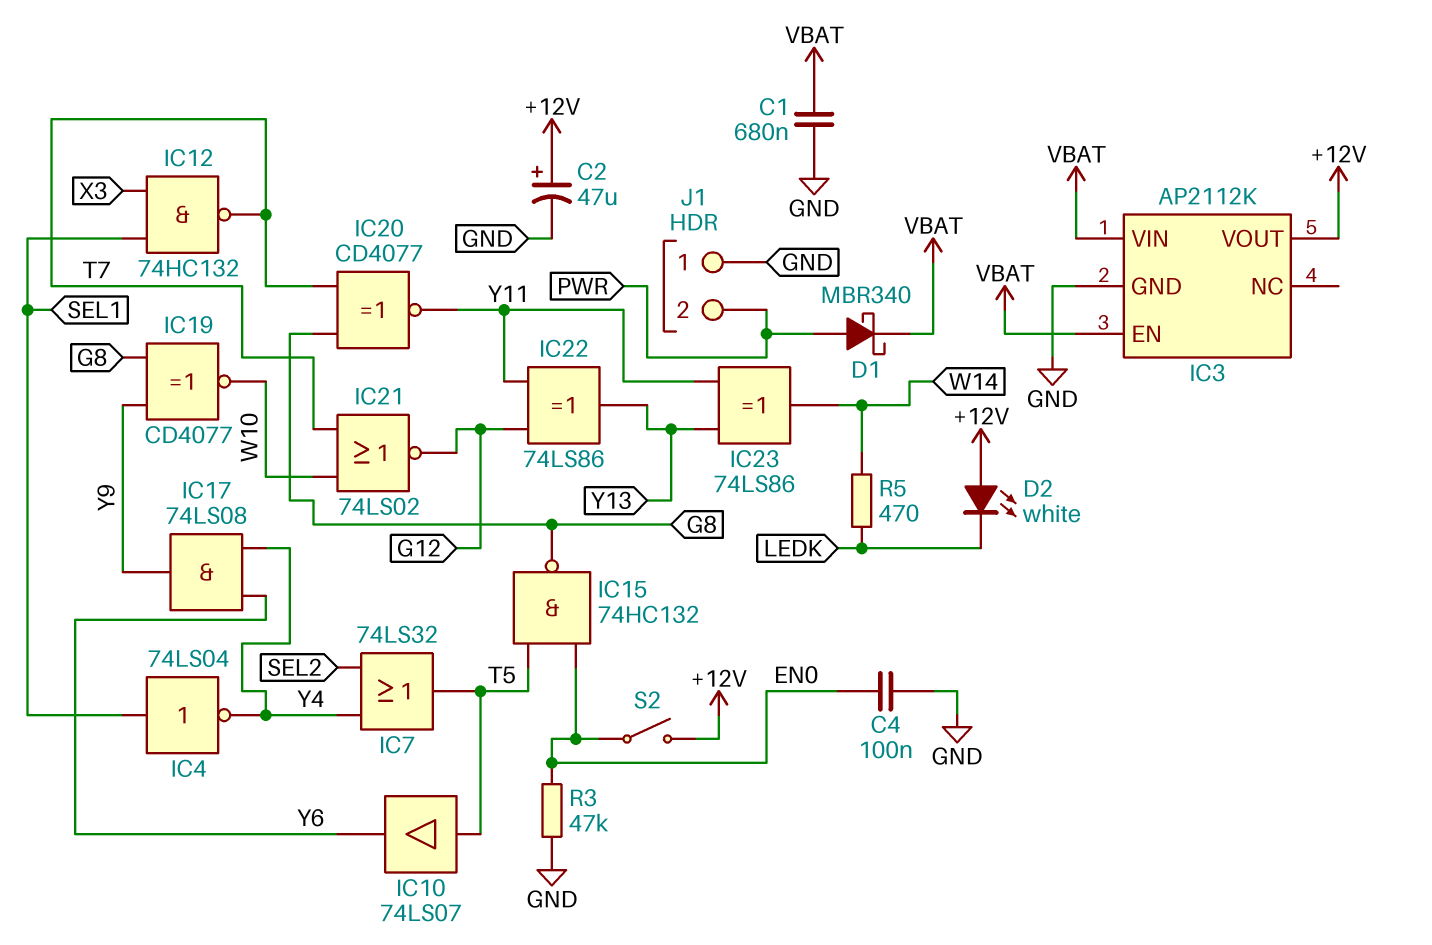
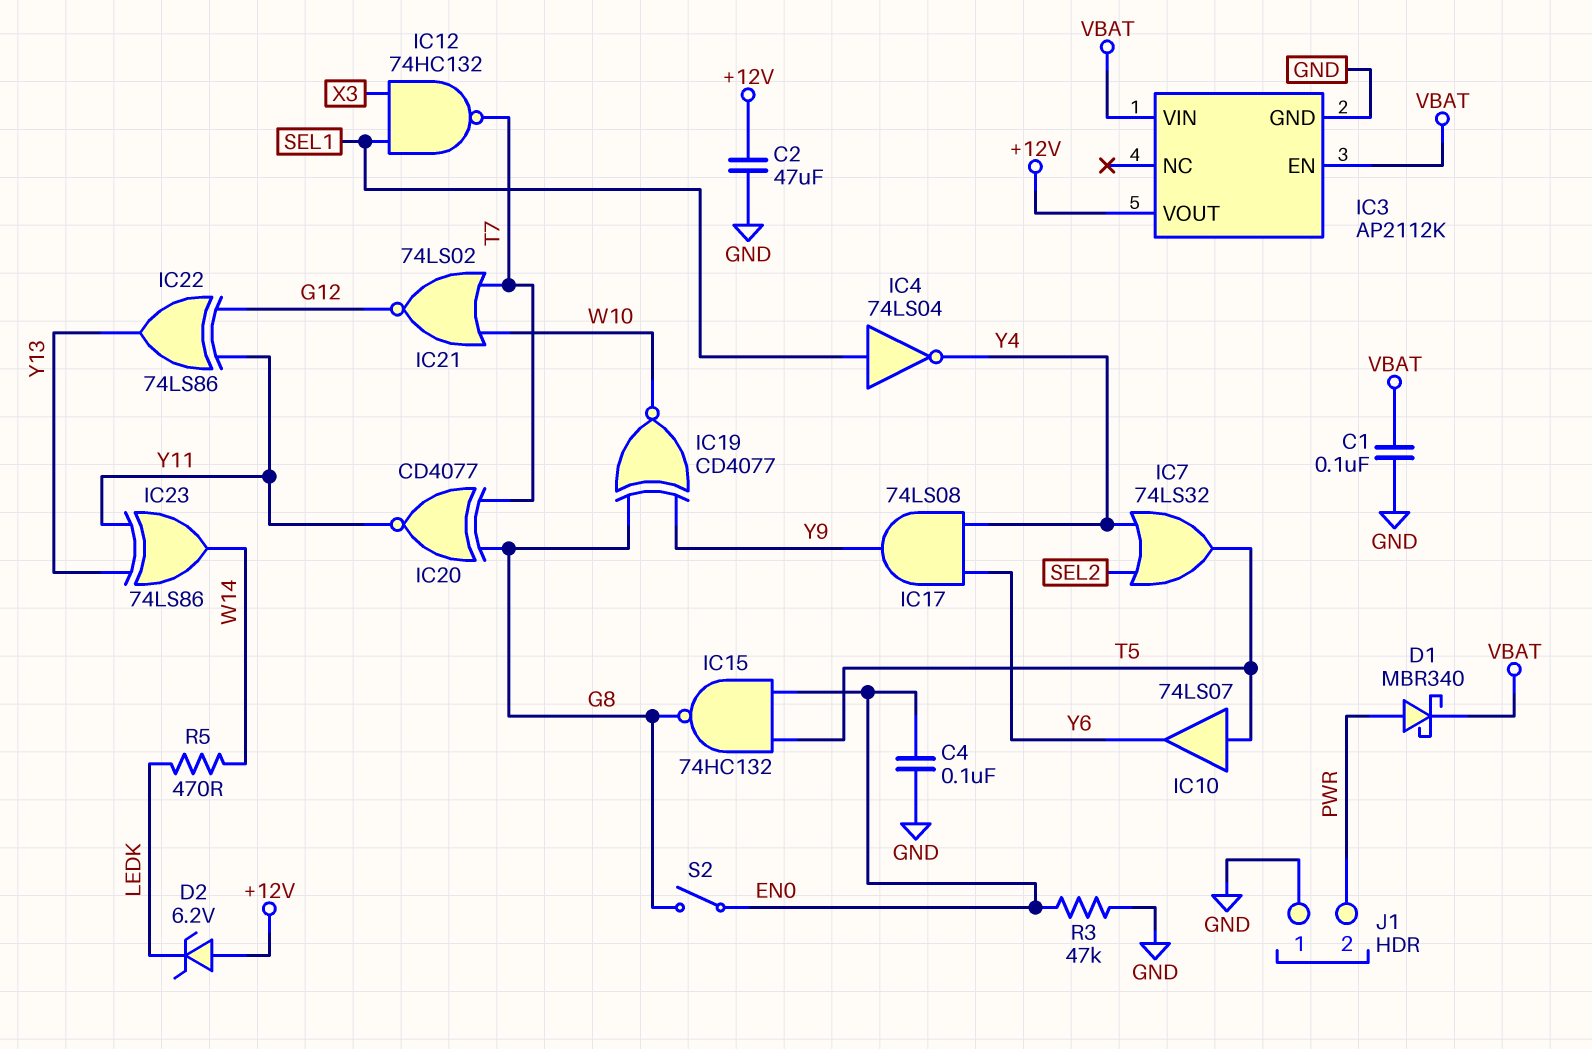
C1: 680nF (GND, VBAT) -> 100nF (GND, VBAT)
C2: 47uF (plus +12V, minus GND) -> 47uF (+12V, GND)
D2: LED white (A +12V, K LEDK) -> zener 6.2V (A +12V, K LEDK)
S2: switch (+12V, EN0) -> switch (EN0, G8)

